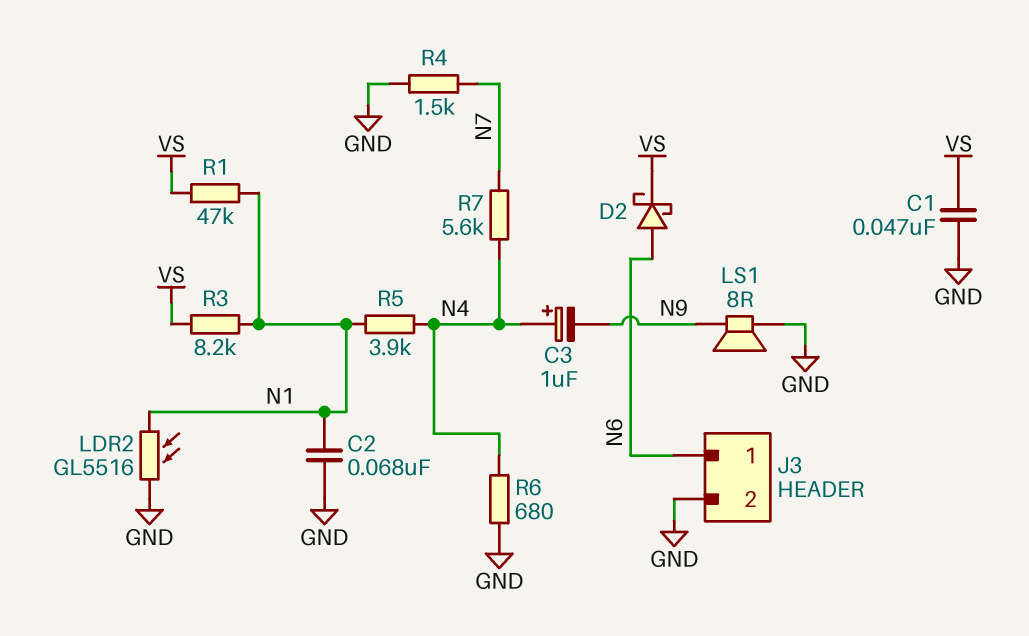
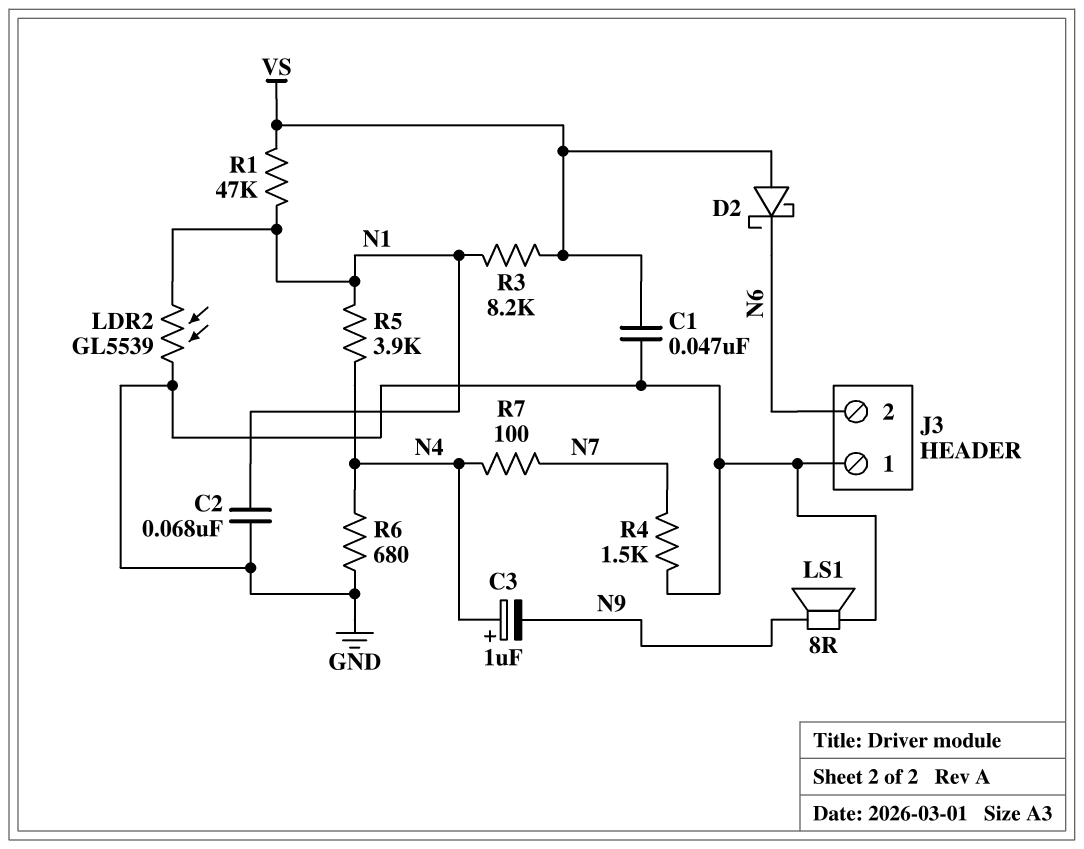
D2: schottky (A N6, K VS) -> schottky (A VS, K N6)
J3 pin 1: N6 -> GND
J3 pin 2: GND -> N6
LDR2: GL5516 (GND, N1) -> GL5539 (GND, N1)
R7: 5.6k (N4, N7) -> 100 (N4, N7)

